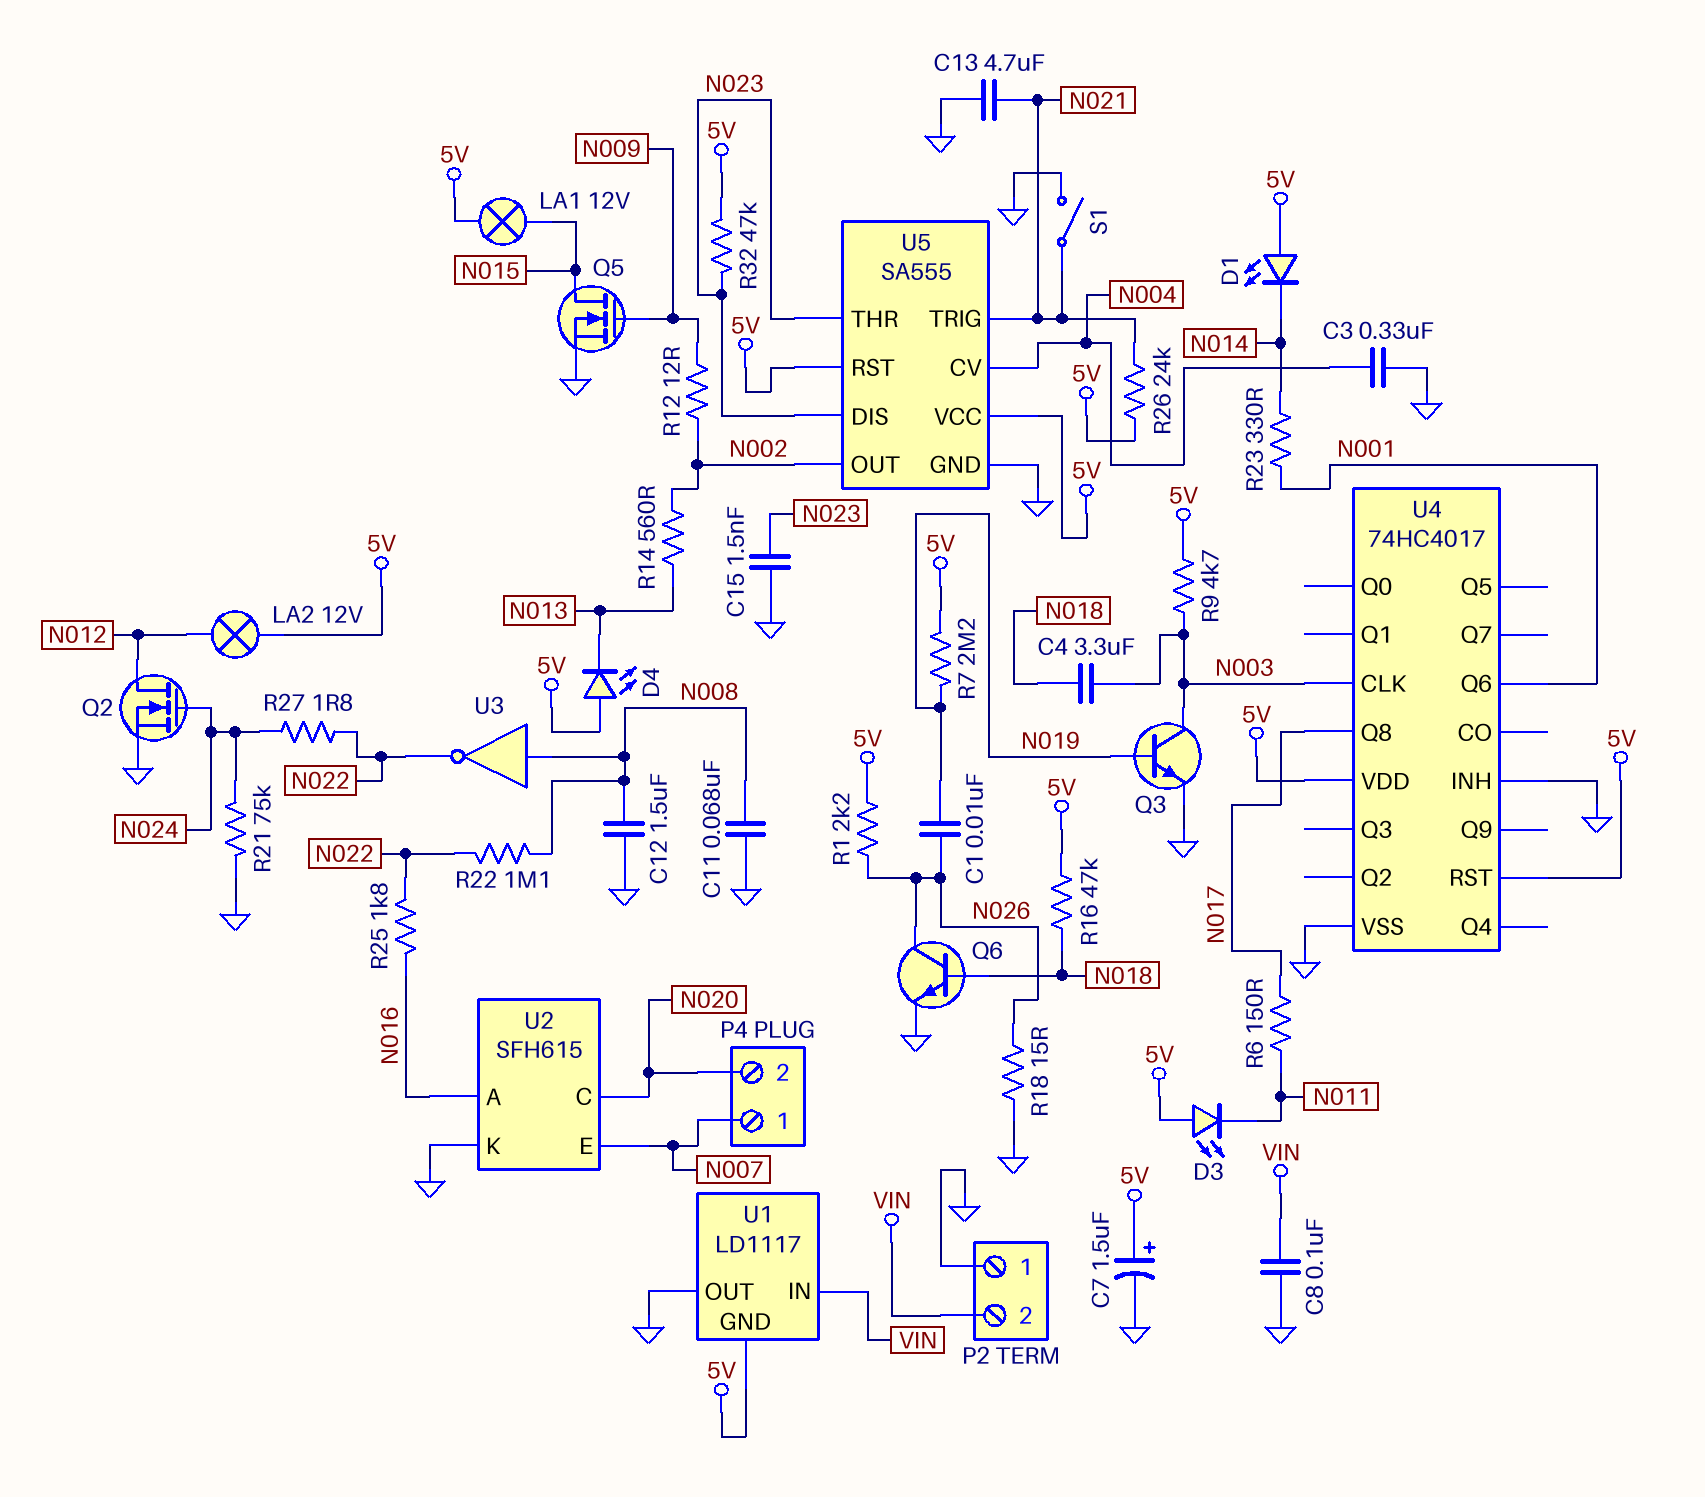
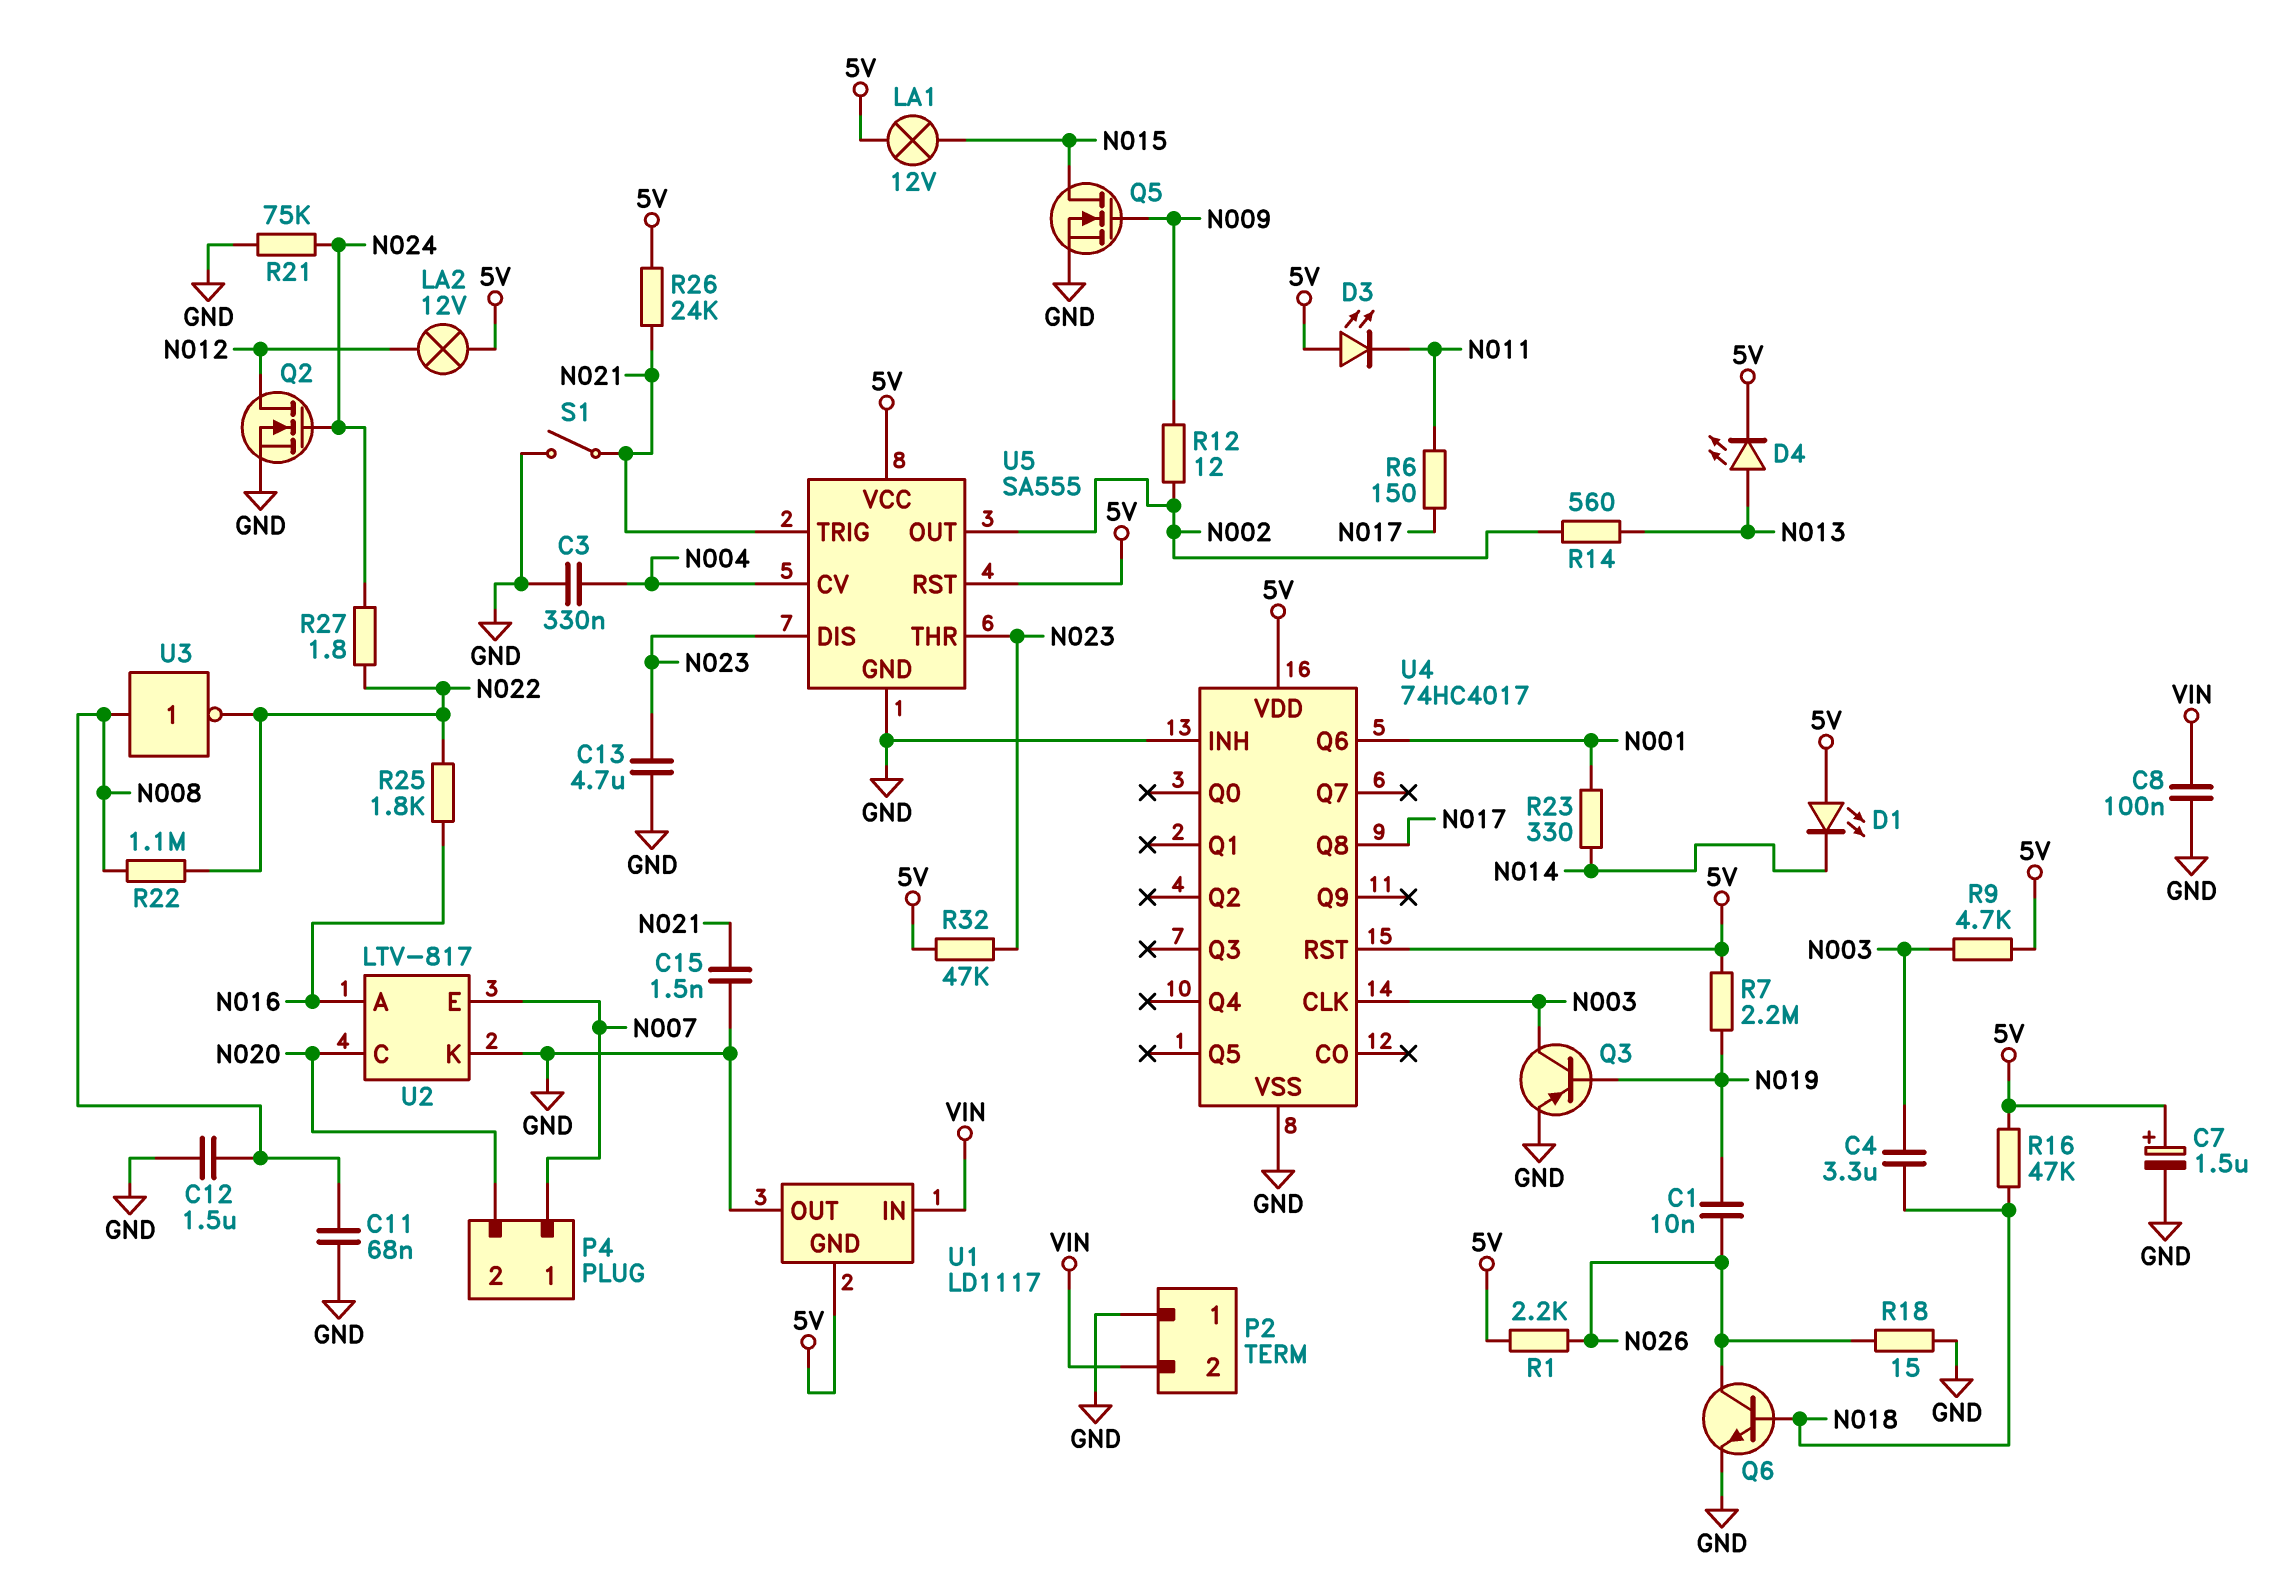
C13: 4.7uF (GND, N021) -> 4.7uF (GND, N023)
C15: 1.5nF (GND, N023) -> 1.5nF (GND, N021)
D4: LED (A 5V, K N013) -> LED (A N013, K 5V)
Q3: NPN (B N019, C N003, E GND) -> PNP (B N019, C N003, E GND)
U2: SFH615 -> LTV-817

